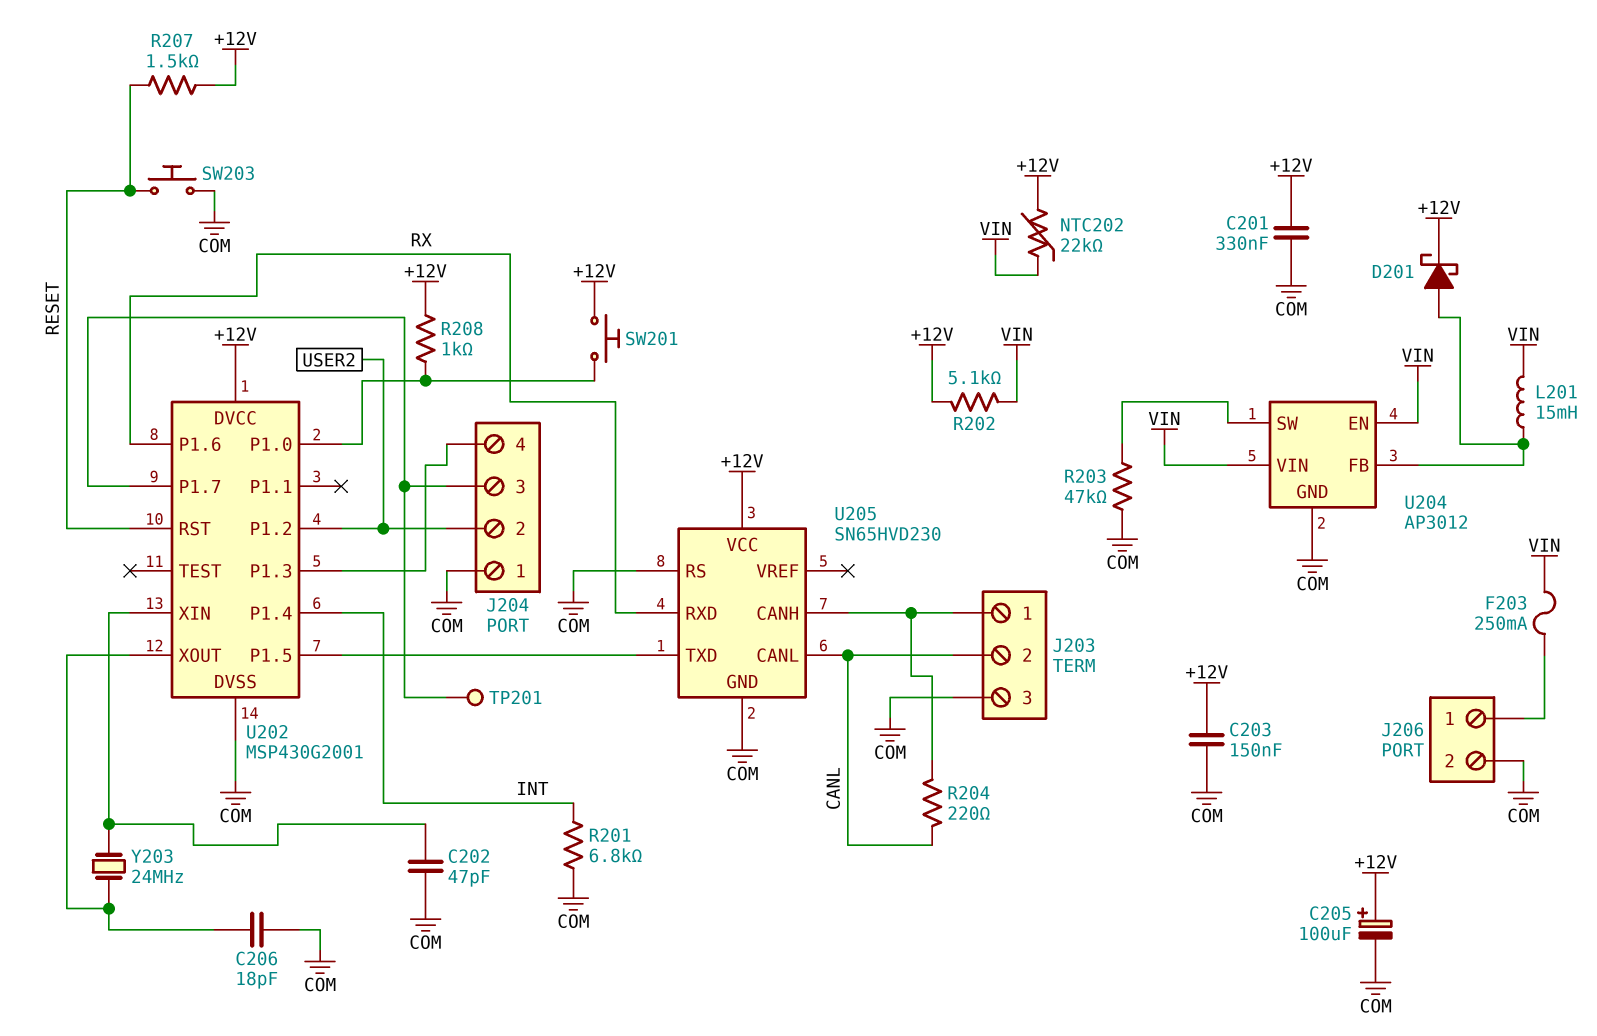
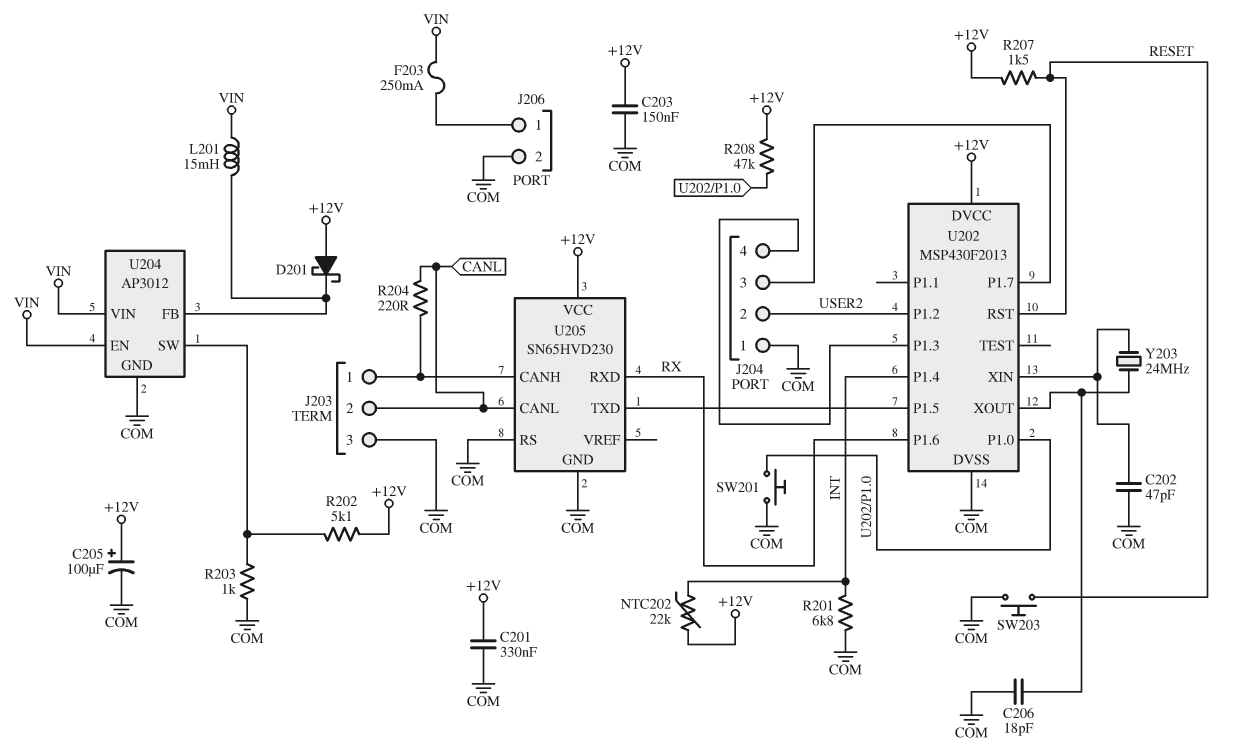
D201: schottky (A U204/FB, K +12V) -> schottky (A +12V, K U204/FB)
NTC202: 22k (+12V, VIN) -> 22k (+12V, INT)
R202: 5.1k (+12V, VIN) -> 5.1k (+12V, U204/SW)
R203: 47k (COM, U204/SW) -> 1k (COM, U204/SW)
R208: 1k (+12V, U202/P1.0) -> 47k (+12V, U202/P1.0)
SW201: button (+12V, U202/P1.0) -> button (COM, U202/P1.0)
TP201: test point (J204/3) -> none
U202: MSP430G2001 -> MSP430F2013

